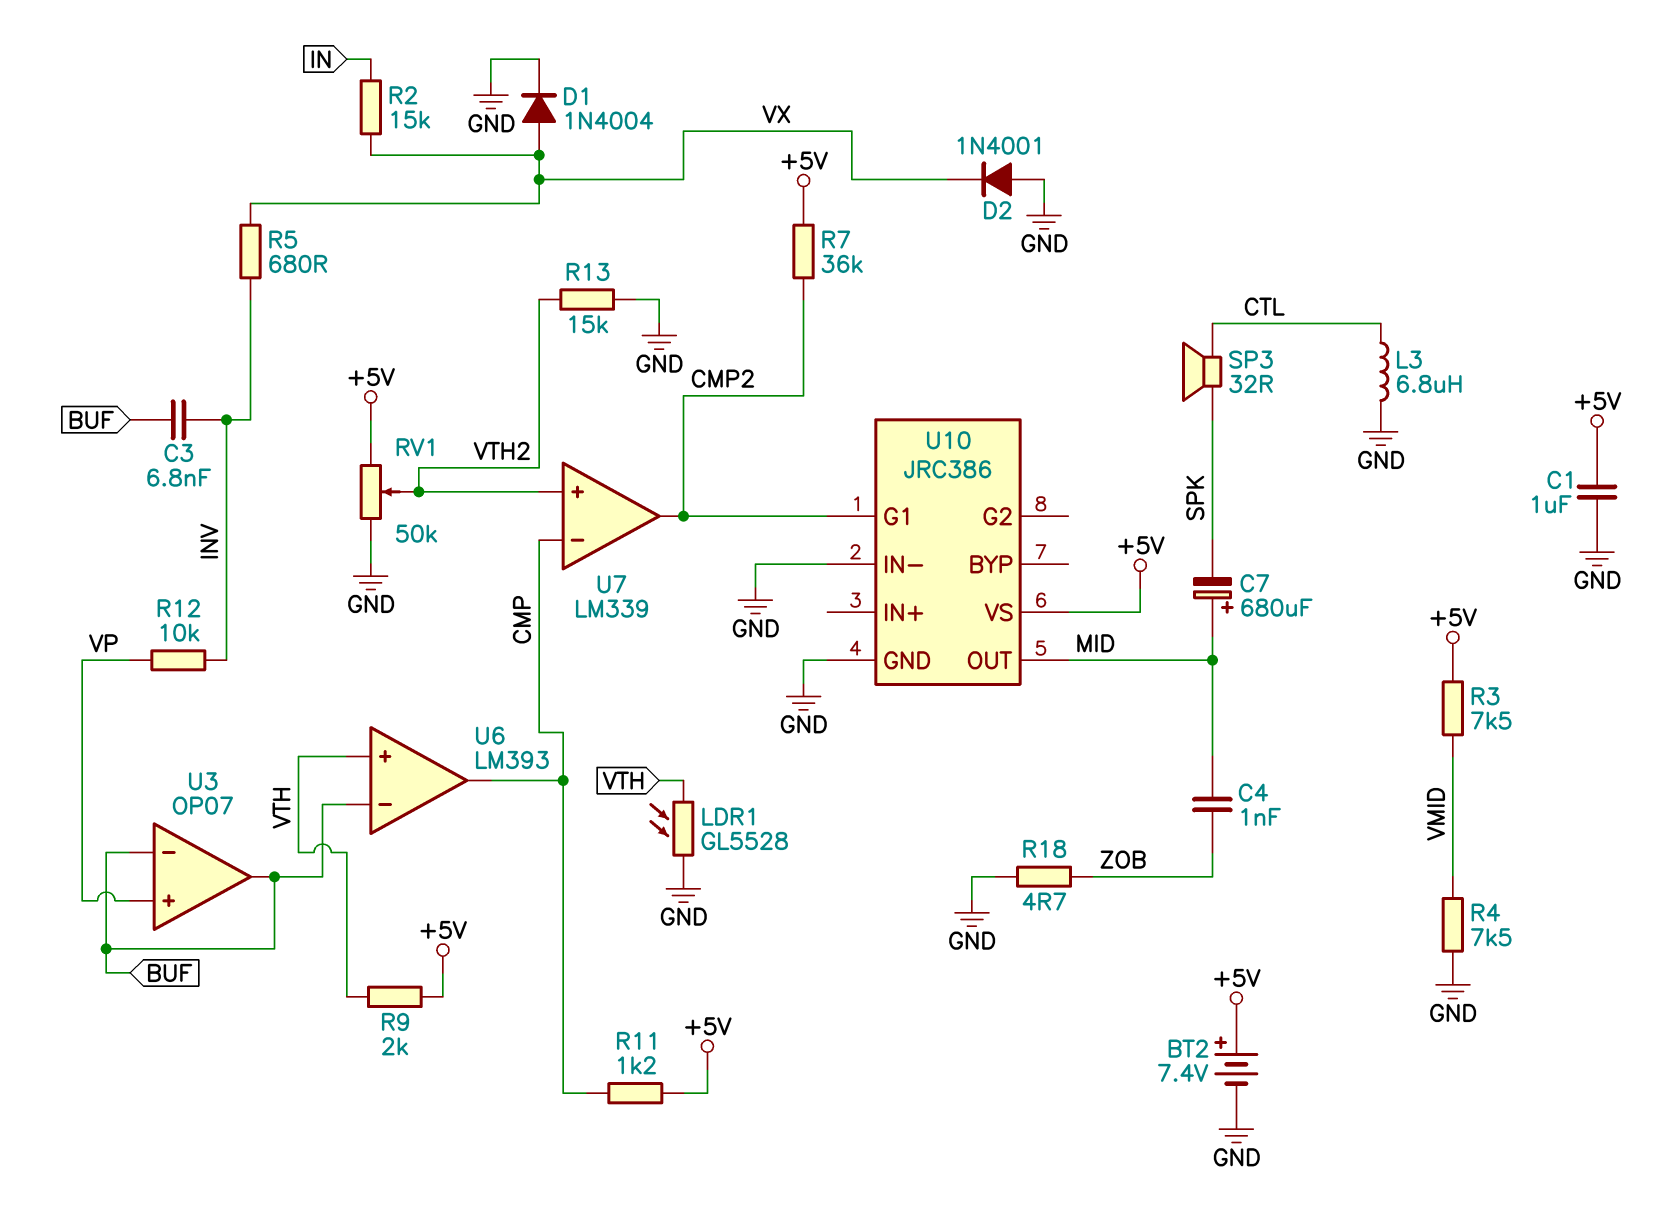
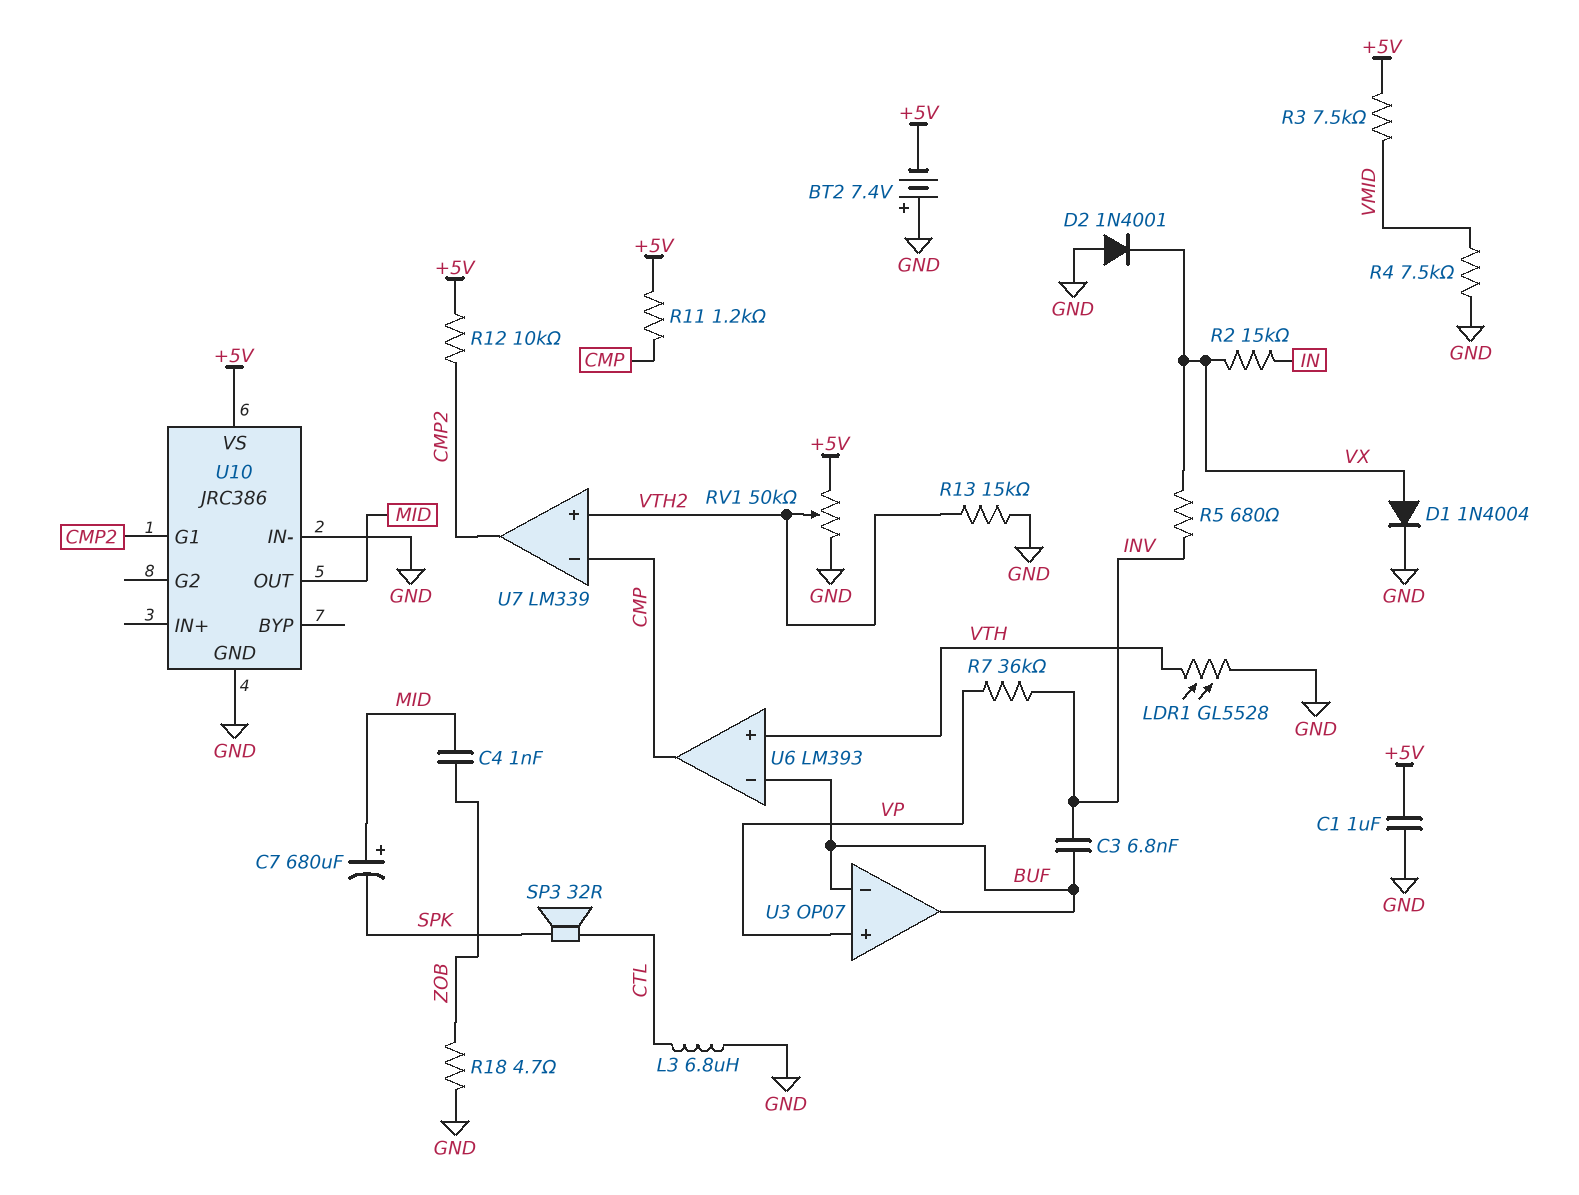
BT2: 7.4V (plus +5V, minus GND) -> 7.4V (plus GND, minus +5V)
R7: 36k (+5V, CMP2) -> 36k (INV, VP)
R9: 2k (+5V, VTH) -> none
R12: 10k (INV, VP) -> 10k (+5V, CMP2)

